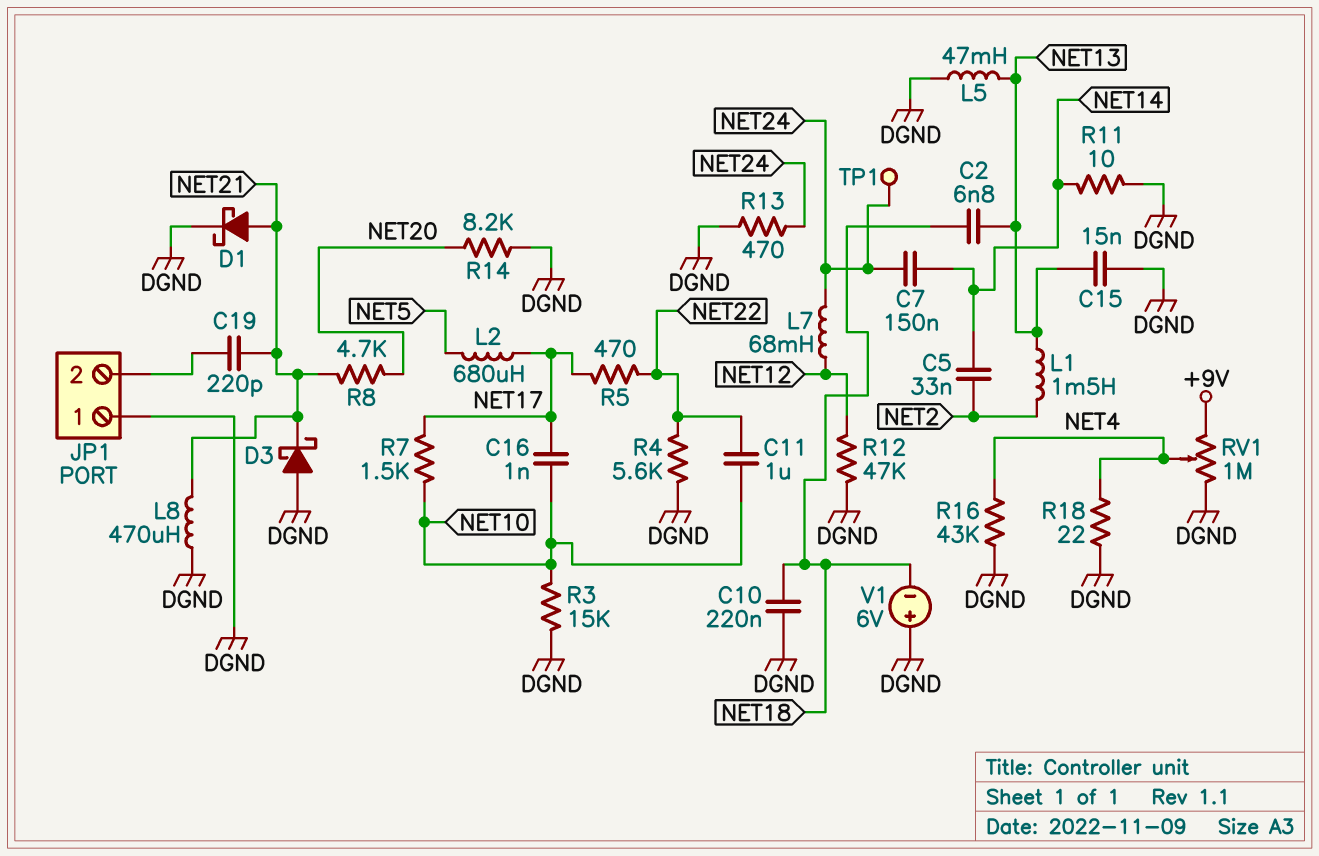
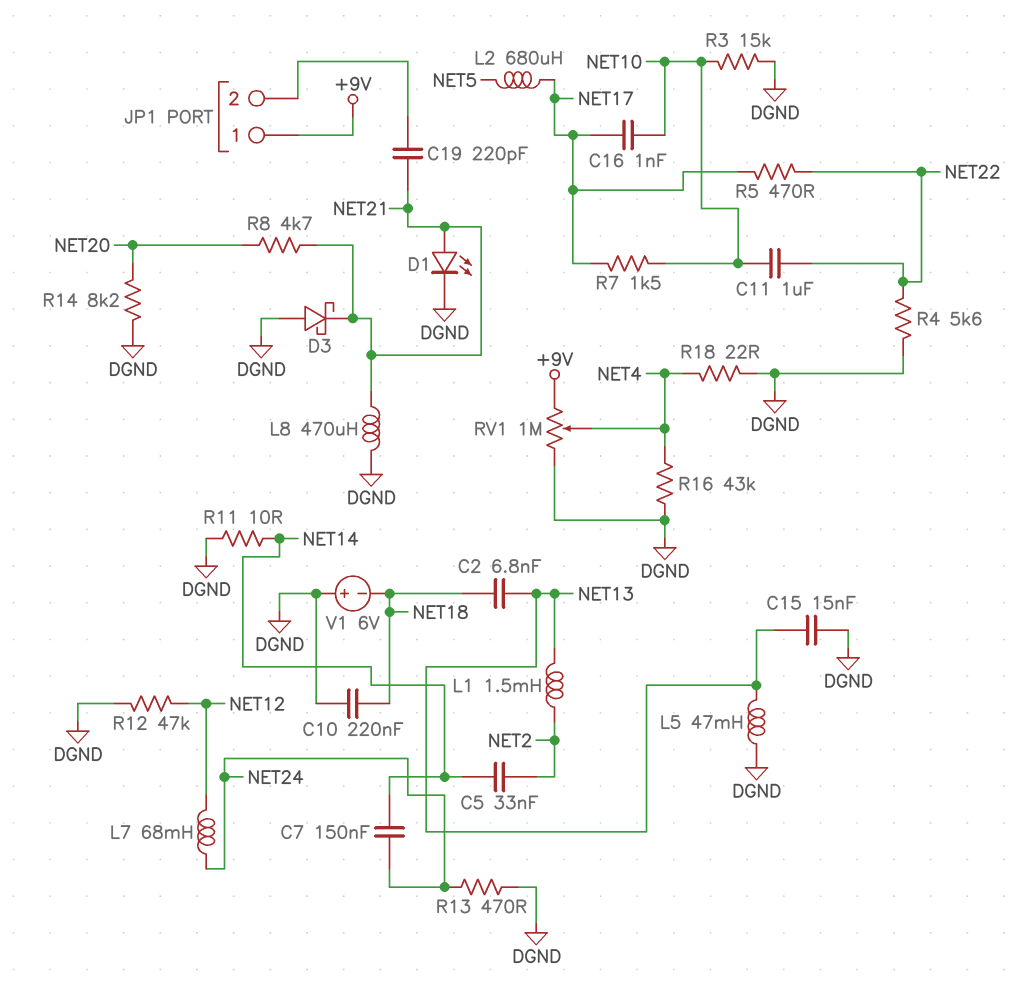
D1: schottky (A NET21, K DGND) -> LED (A NET21, K DGND)
JP1 pin 1: DGND -> +9V
TP1: test point (NET24) -> none

